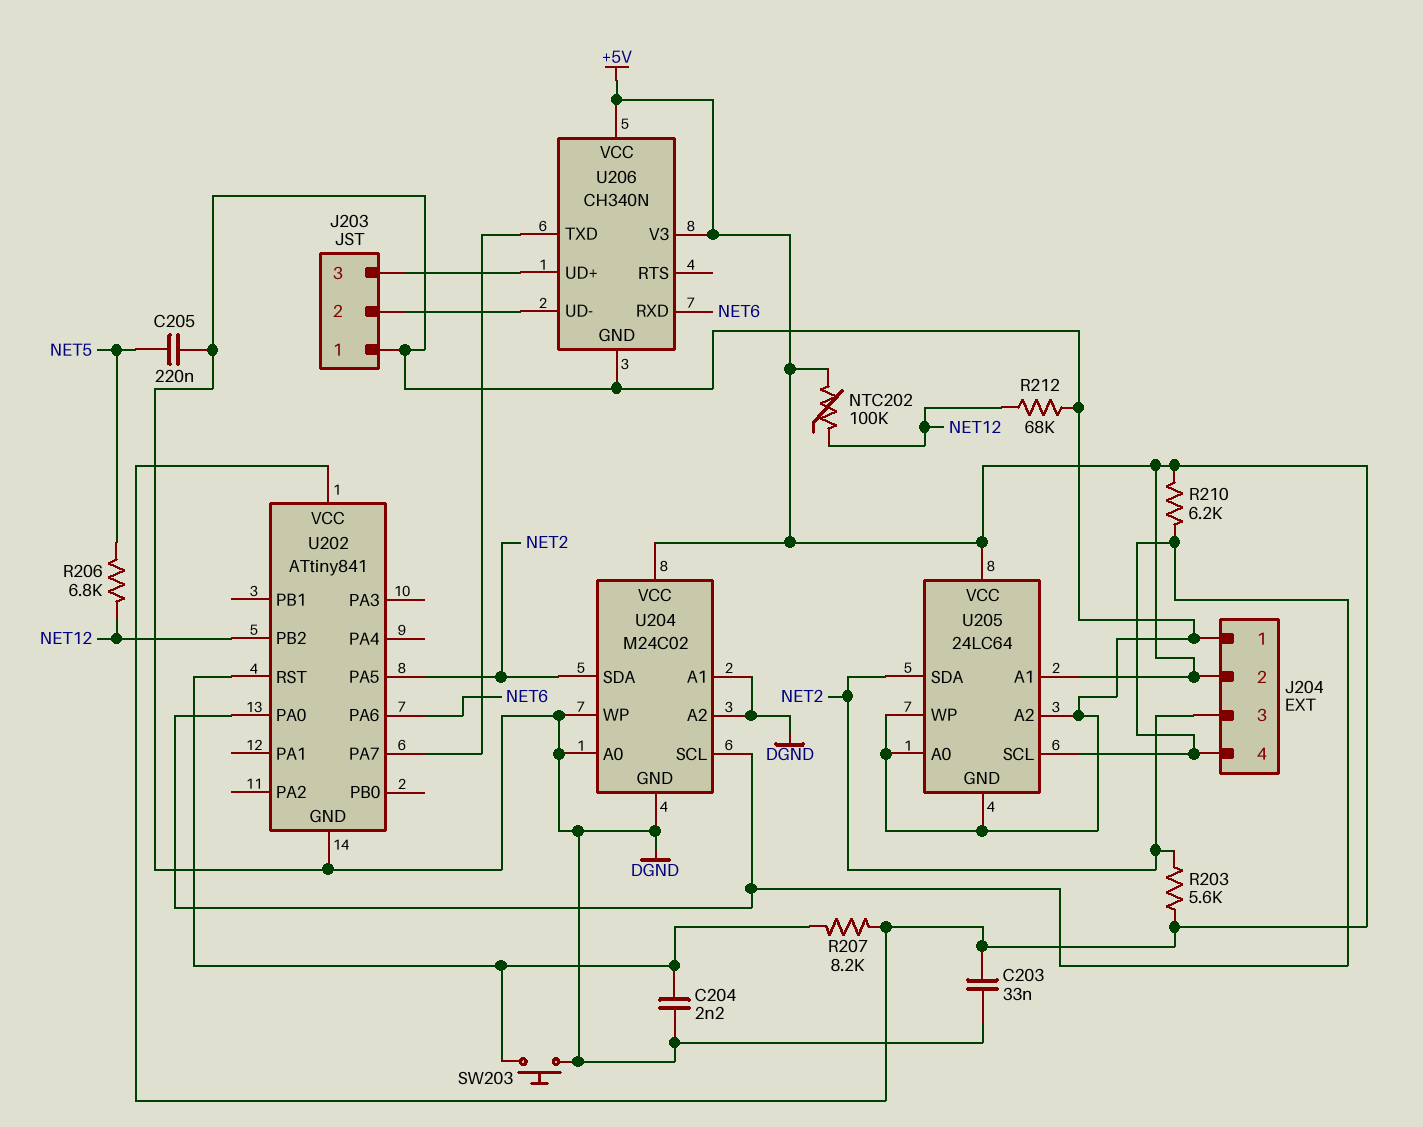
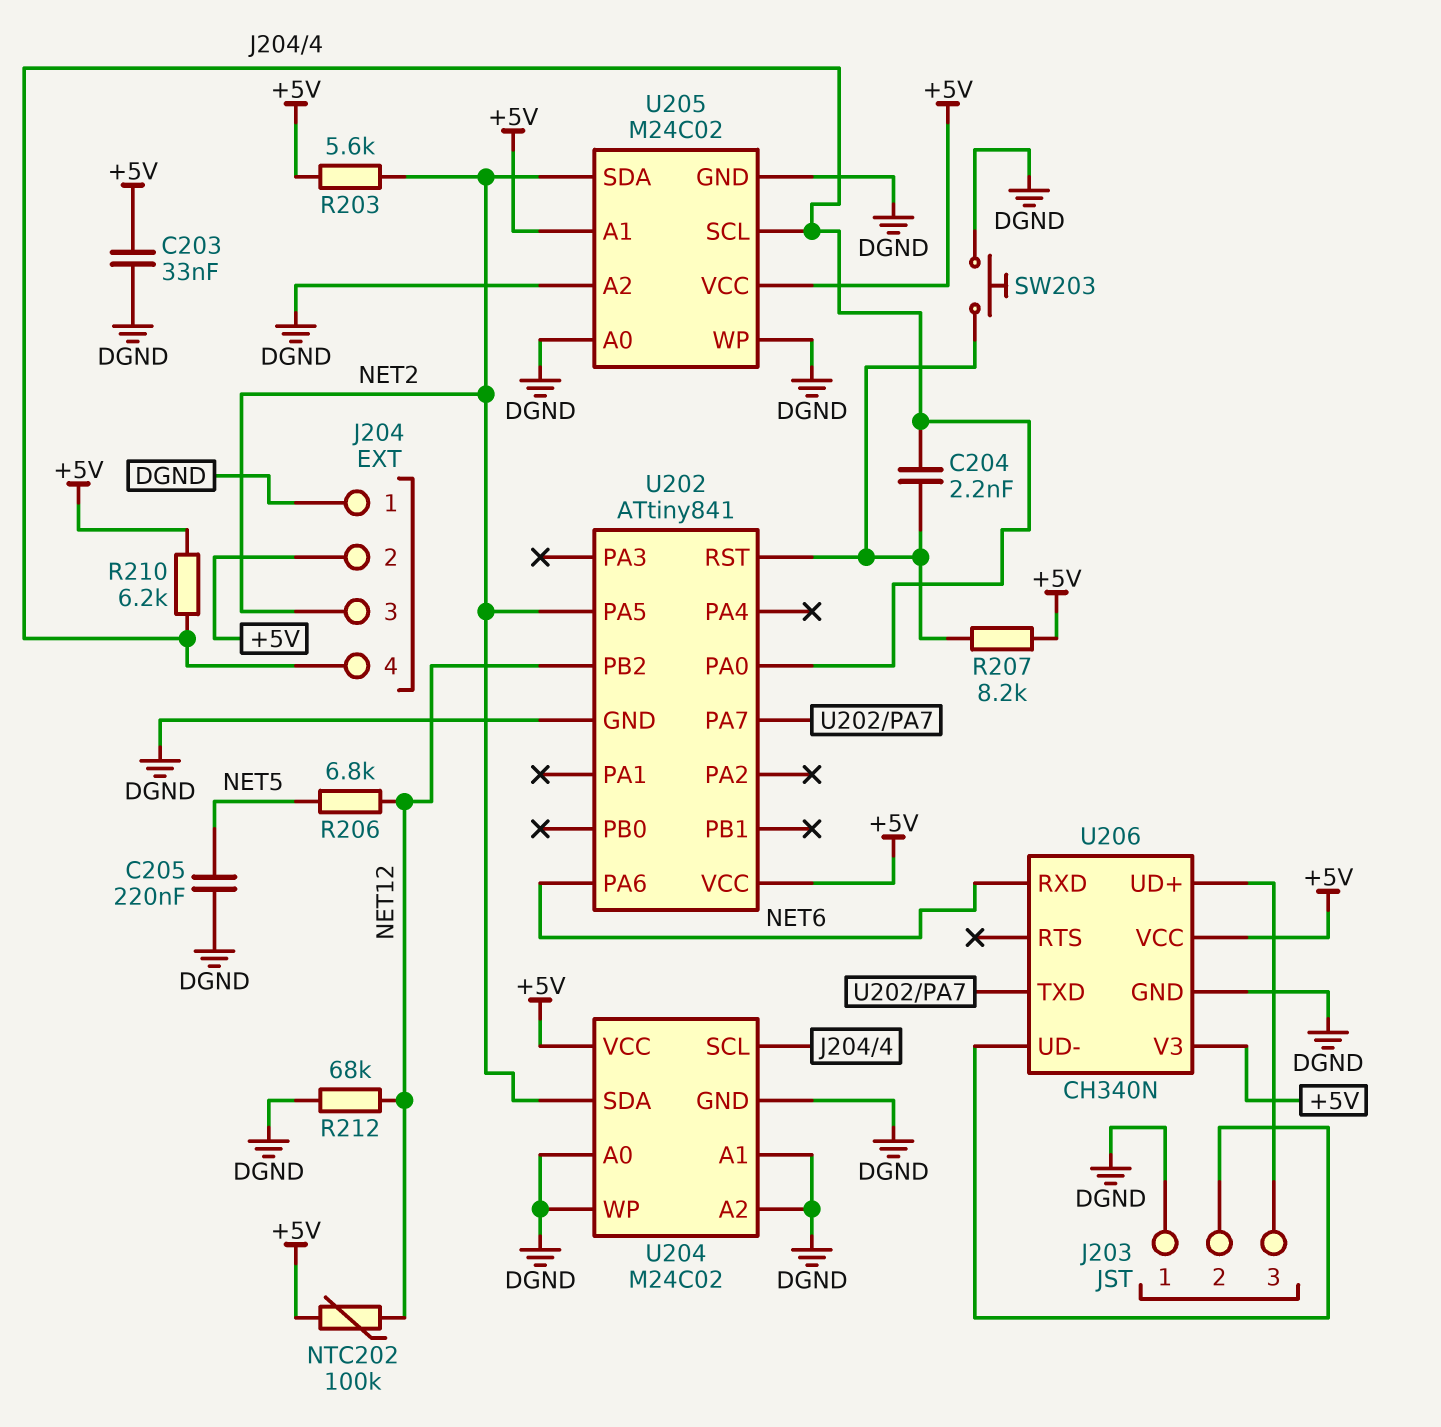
C204: 2.2nF (DGND, U202/RST) -> 2.2nF (J204/4, U202/RST)
U205: 24LC64 -> M24C02

